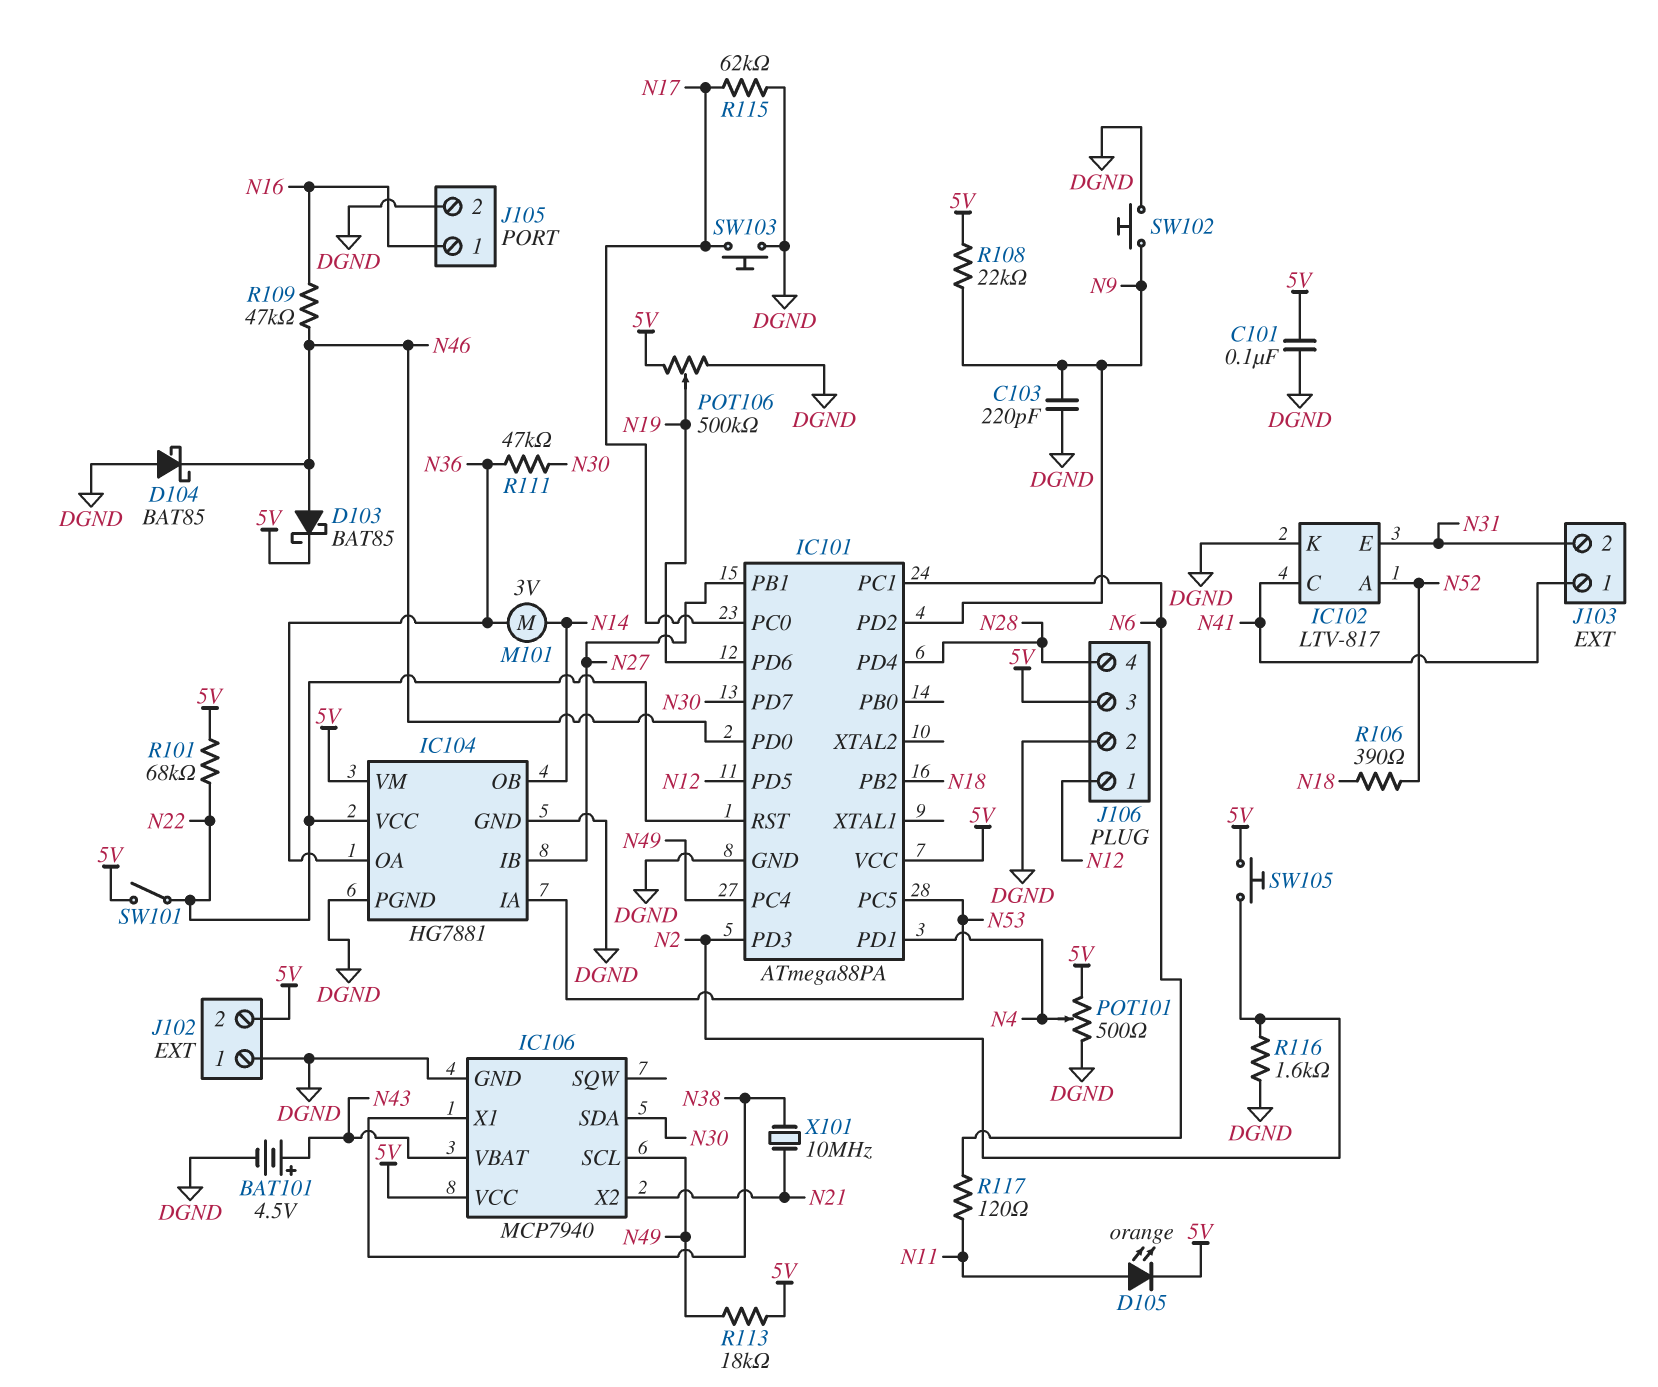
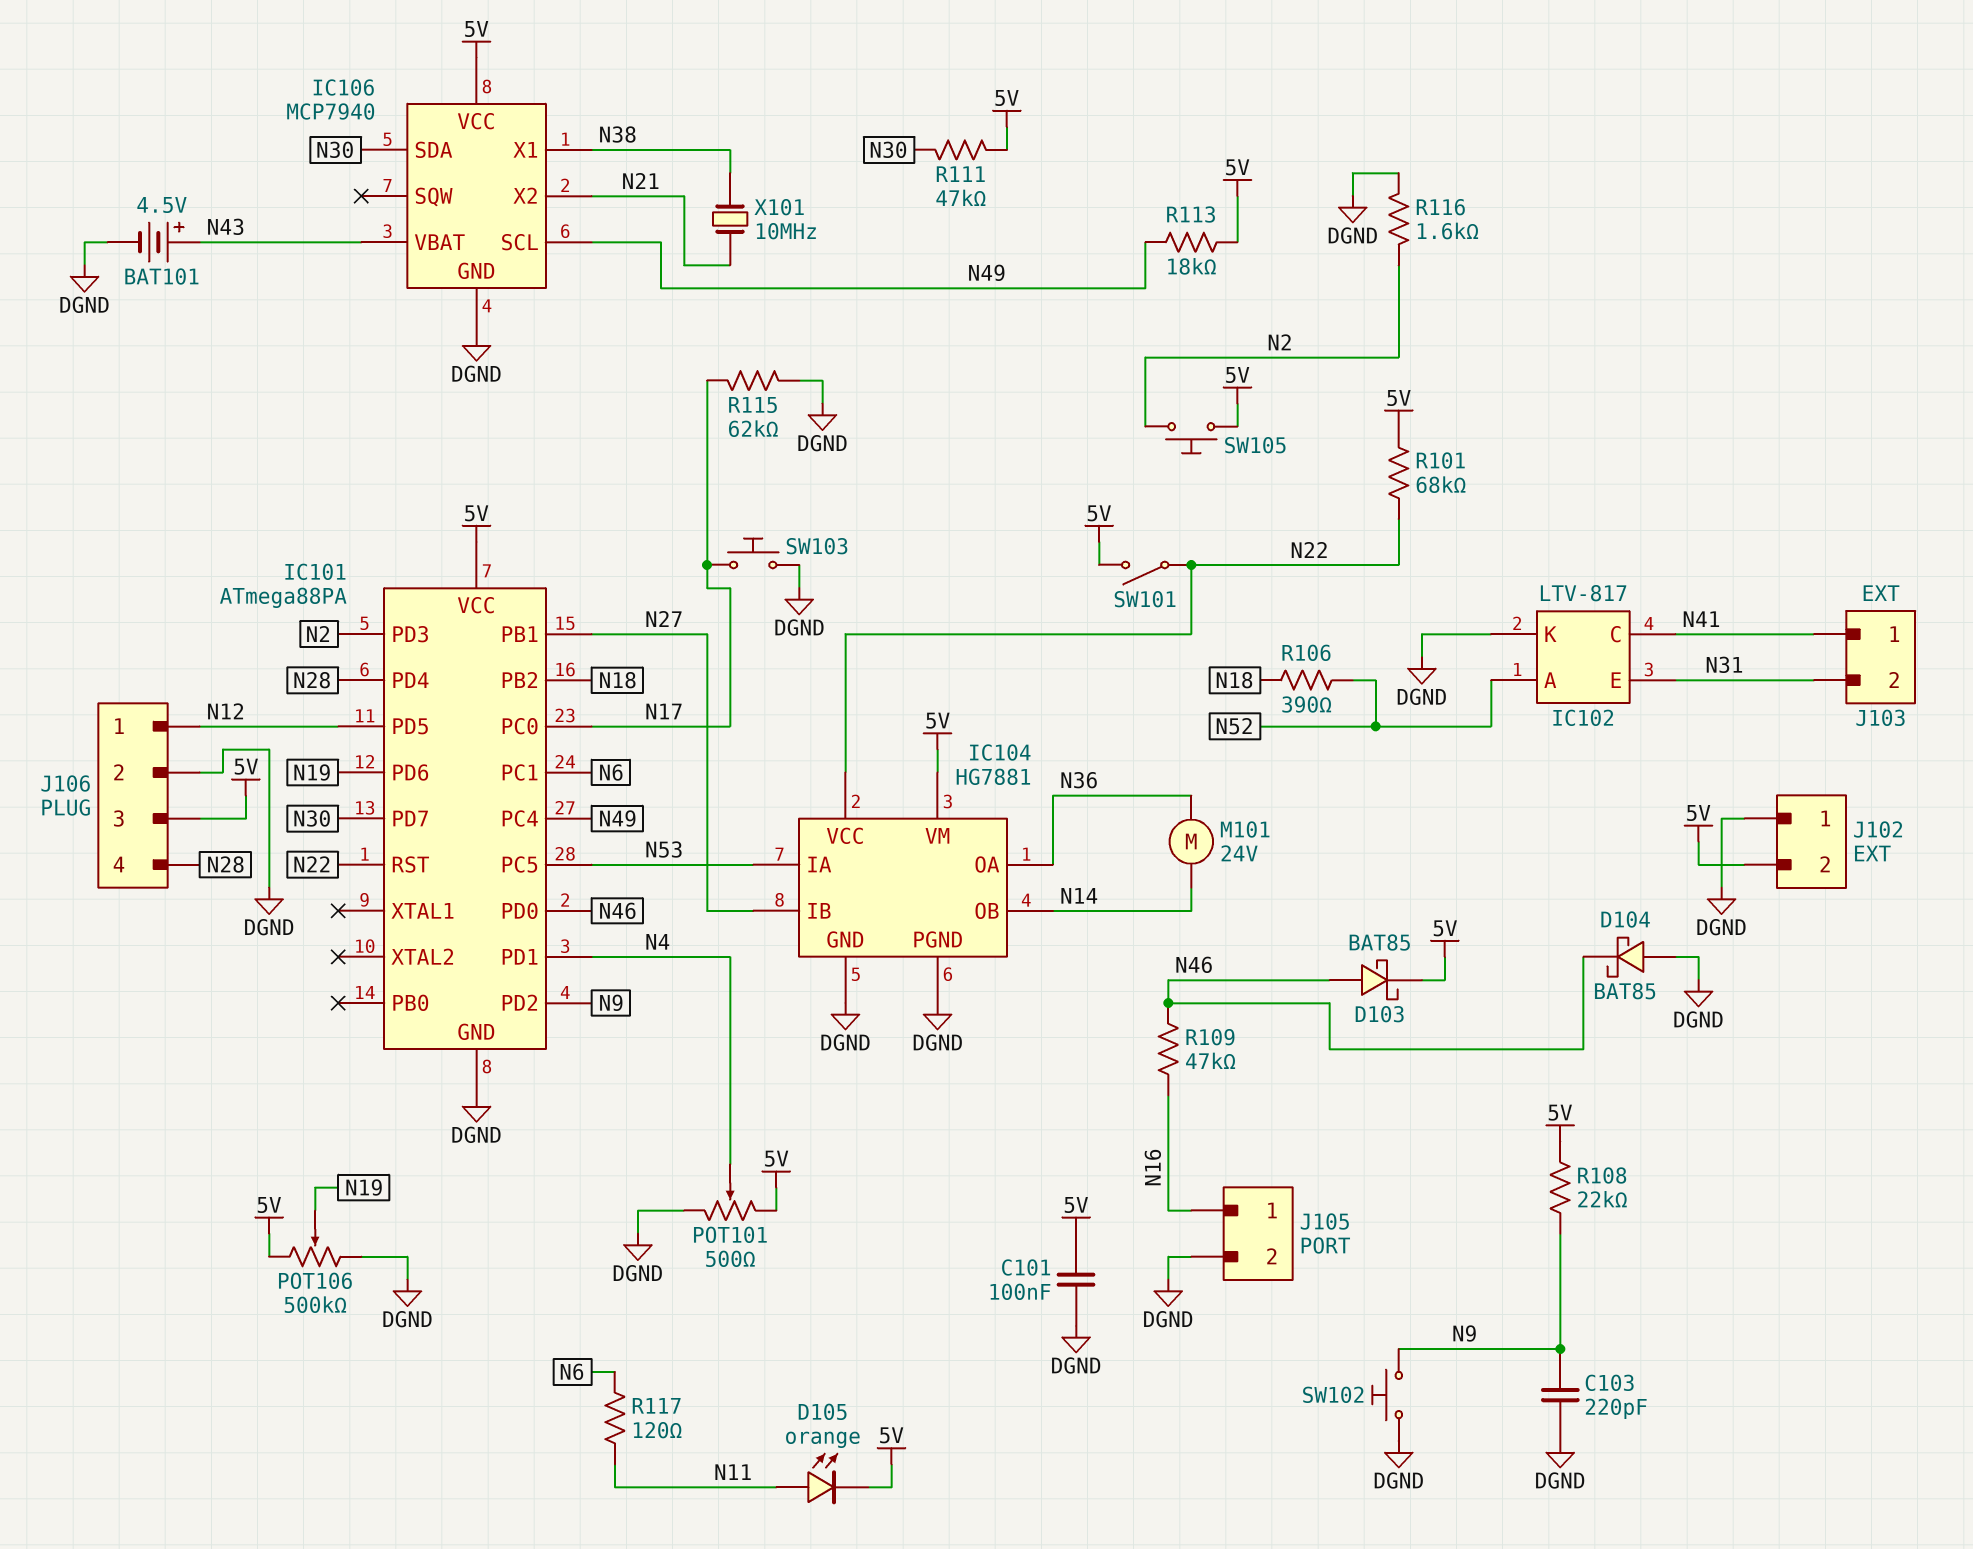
M101: motor 3V (N14, N36) -> motor 24V (N14, N36)
R111: 47k (N30, N36) -> 47k (5V, N30)

